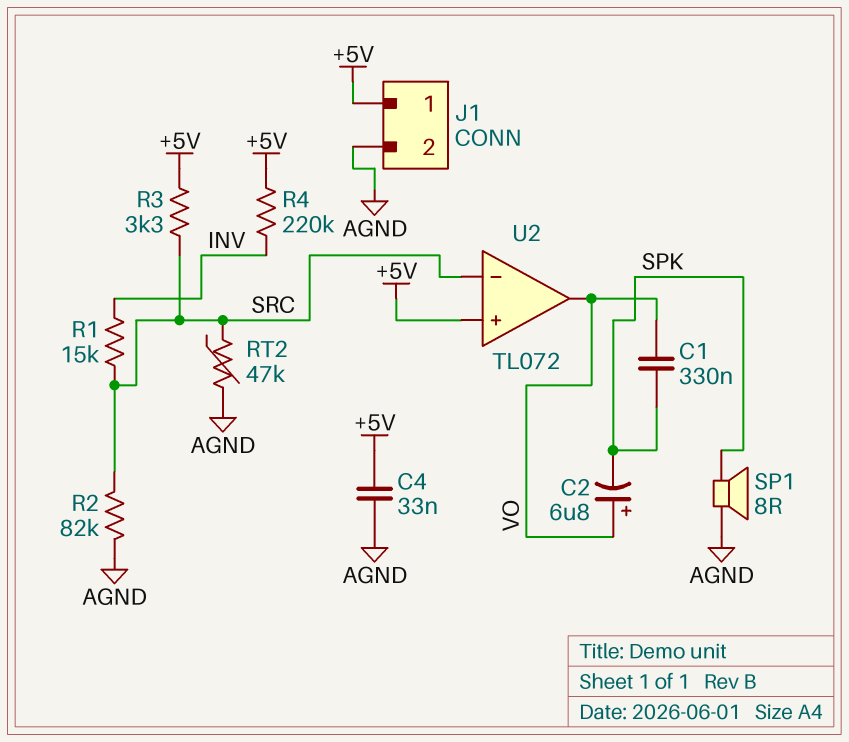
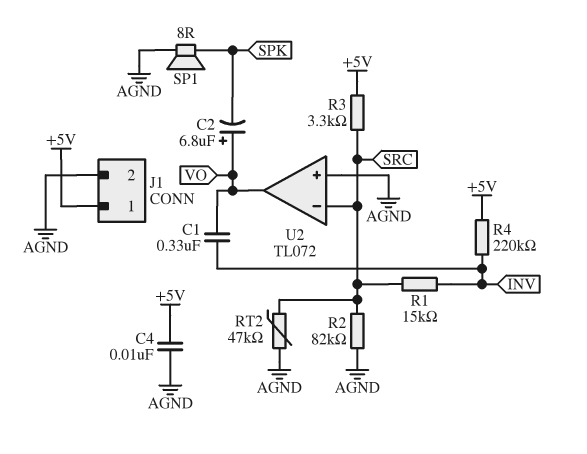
C1: 330nF (SPK, VO) -> 330nF (INV, VO)
C4: 33nF (+5V, AGND) -> 10nF (+5V, AGND)
U2 pin in+: +5V -> AGND

